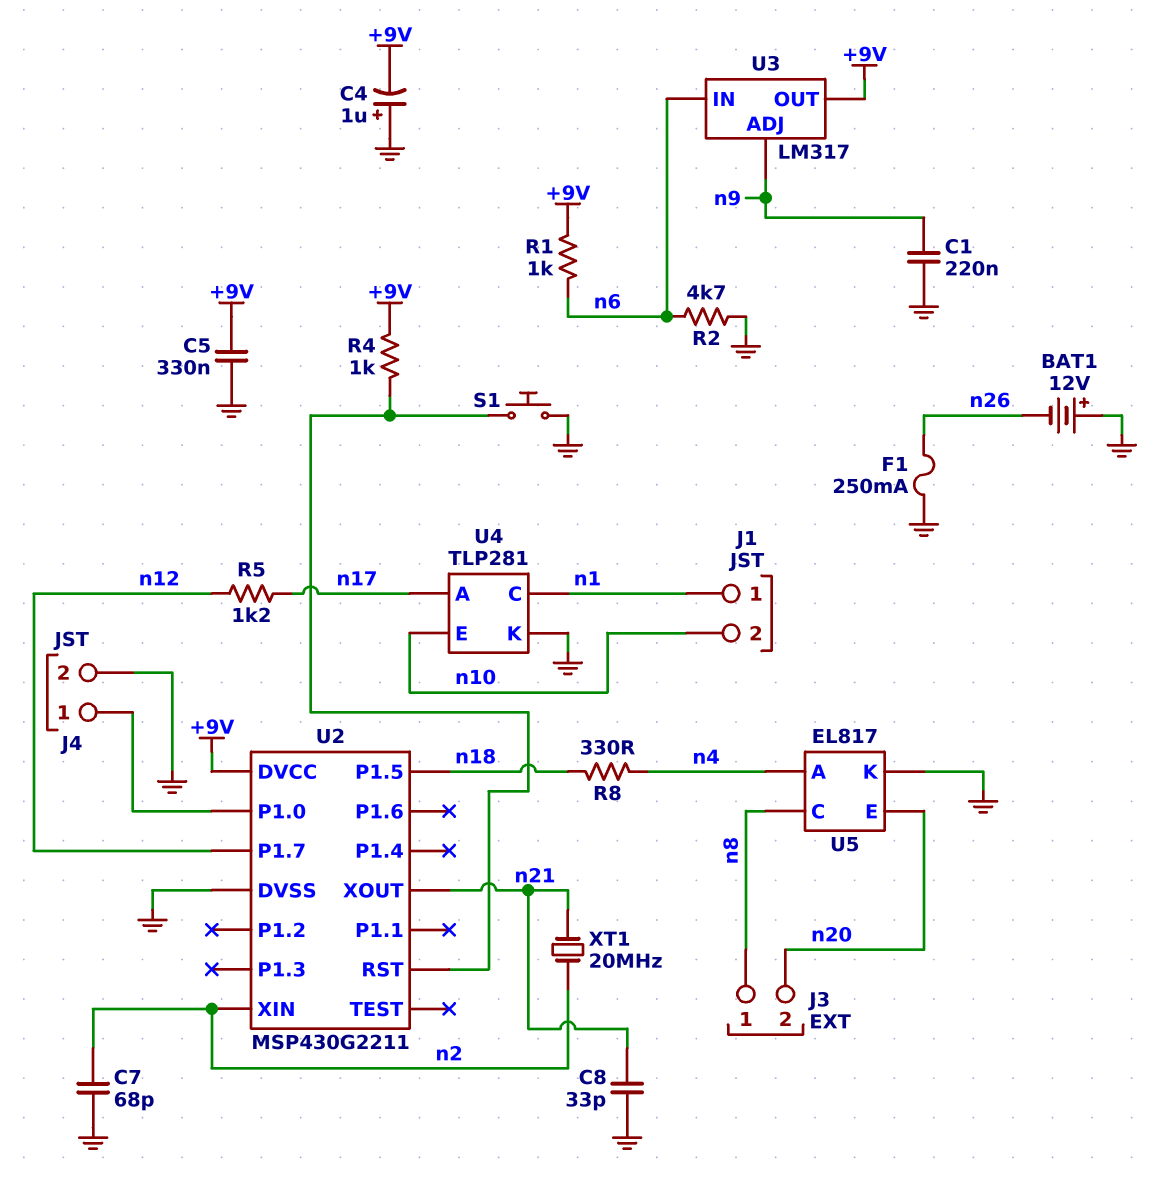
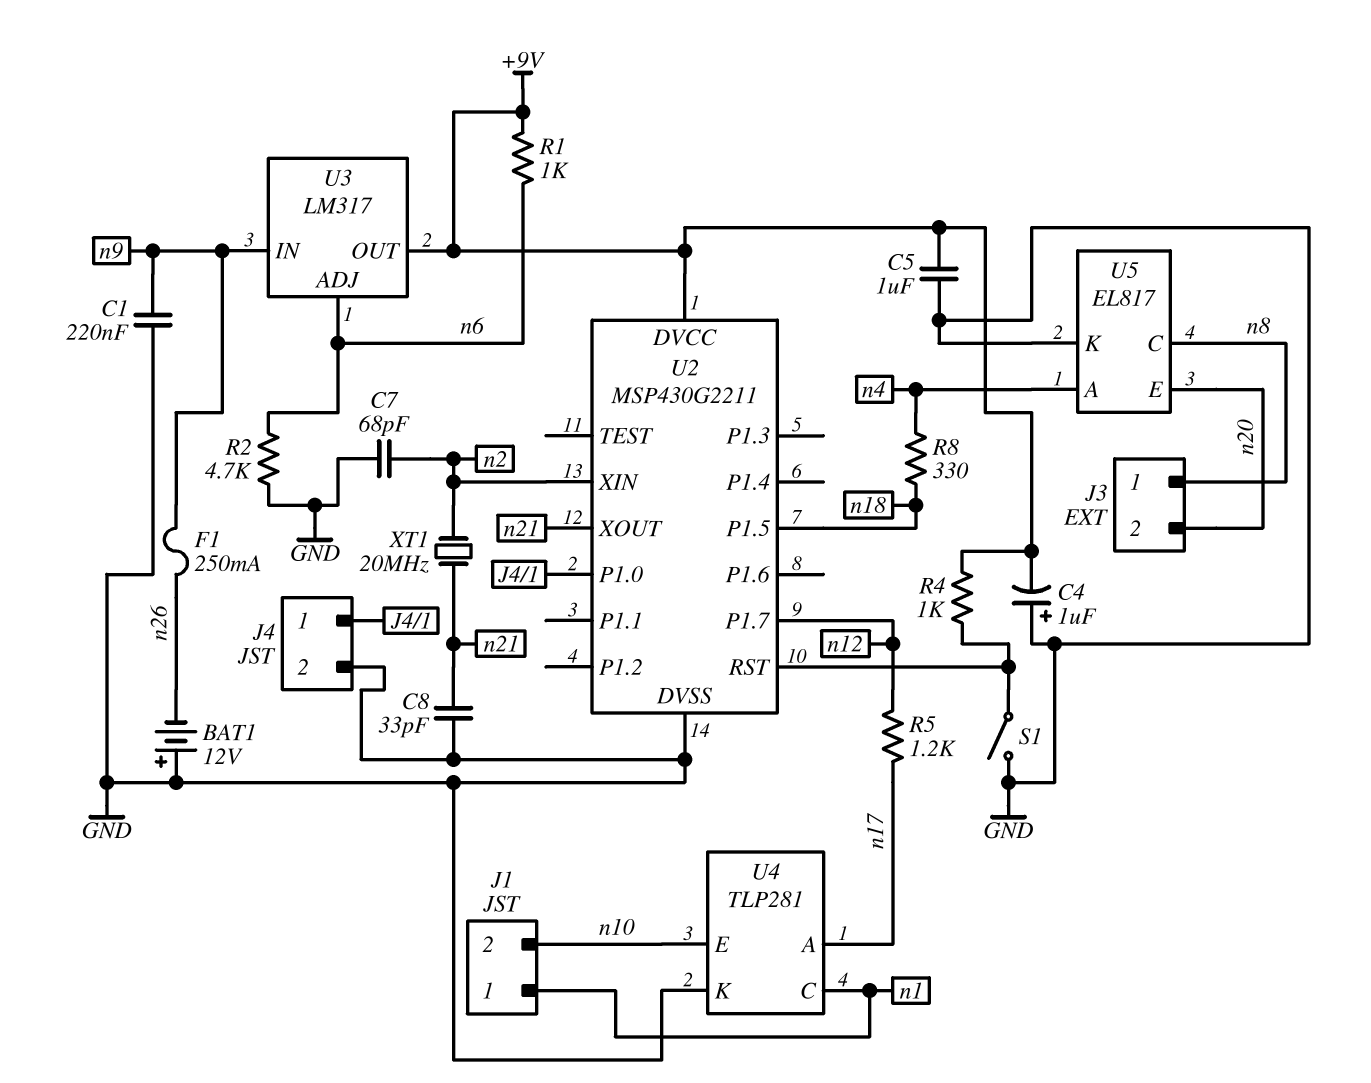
C5: 330nF (+9V, GND) -> 1uF (+9V, GND)
F1: 250mA (GND, n26) -> 250mA (n9, n26)
S1: button (GND, U2/RST) -> switch (GND, U2/RST)
U3 pin ADJ: n9 -> n6
U3 pin IN: n6 -> n9

